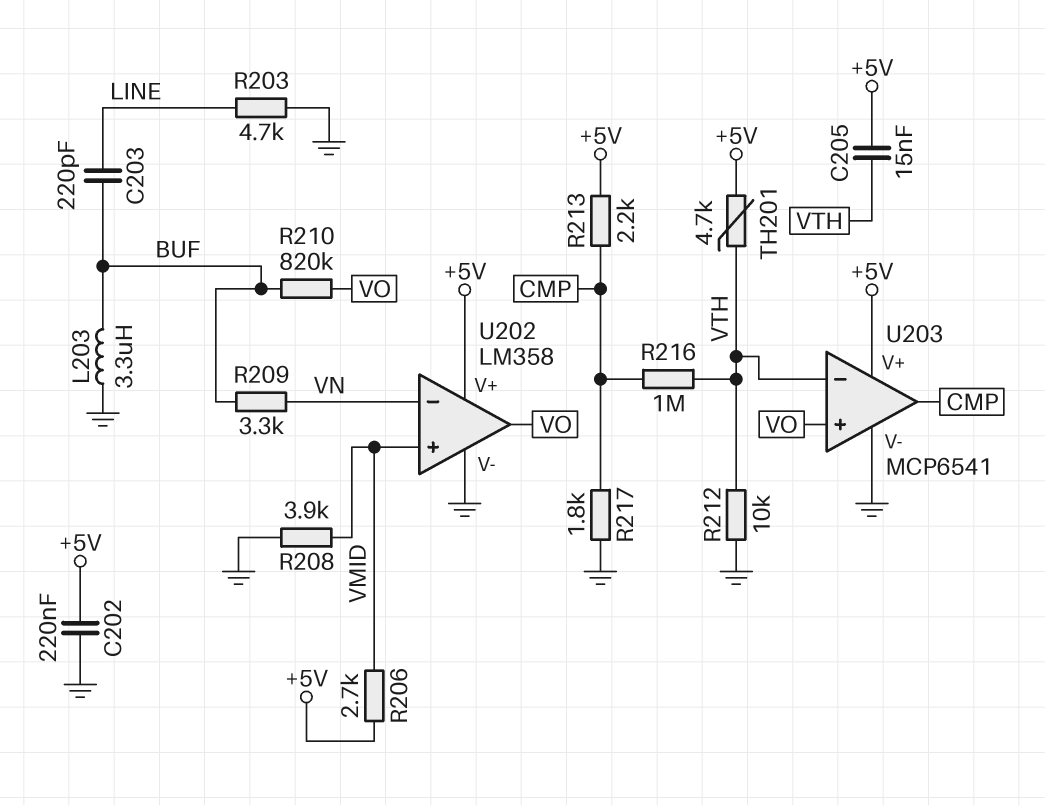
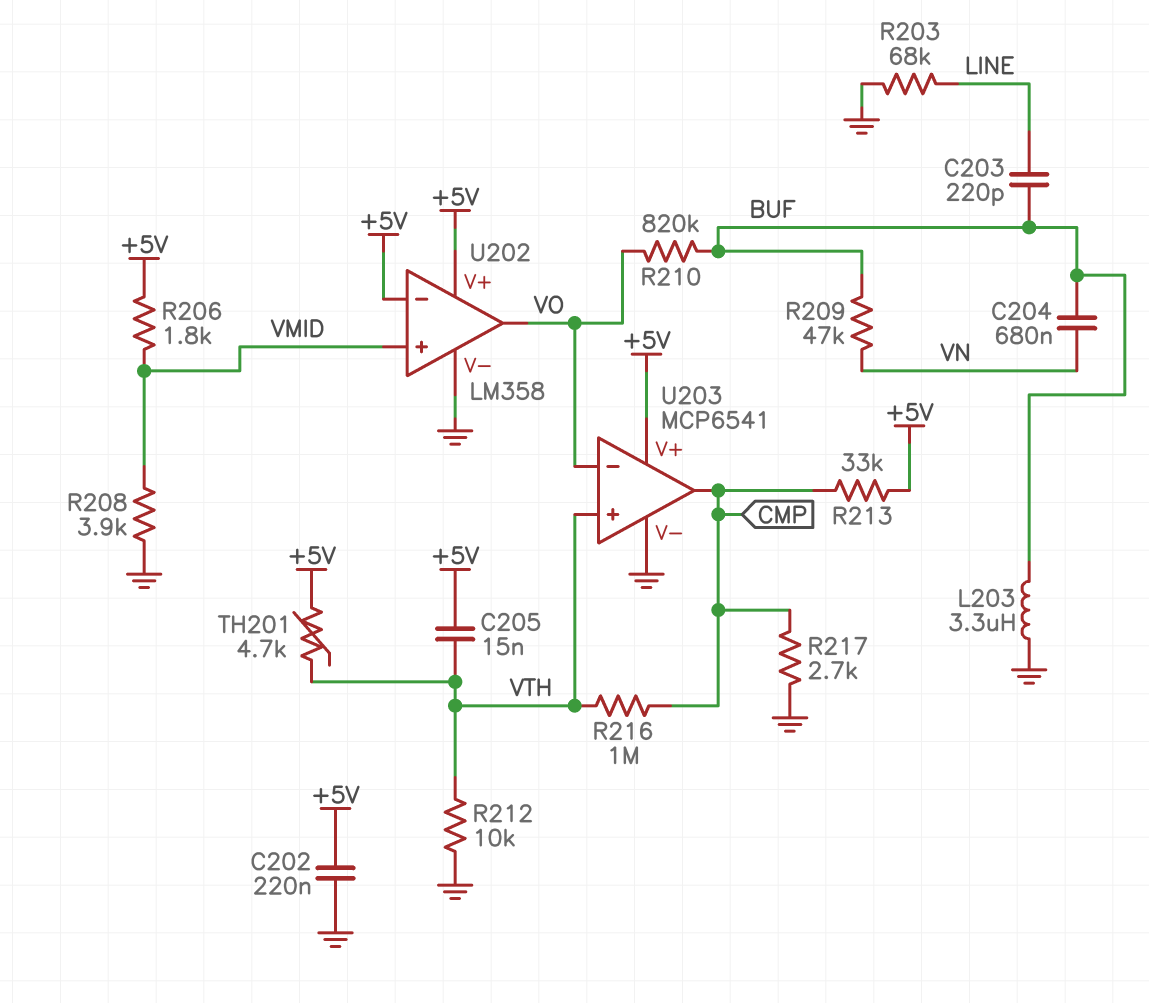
C204: none -> 680nF (BUF, VN)
R203: 4.7k (GND, LINE) -> 68k (GND, LINE)
R206: 2.7k (+5V, VMID) -> 1.8k (+5V, VMID)
R209: 3.3k (BUF, VN) -> 47k (BUF, VN)
R213: 2.2k (+5V, CMP) -> 33k (+5V, CMP)
R217: 1.8k (CMP, GND) -> 2.7k (CMP, GND)
U202 pin in-: VN -> +5V
U203 pin in+: VO -> VTH
U203 pin in-: VTH -> VO

